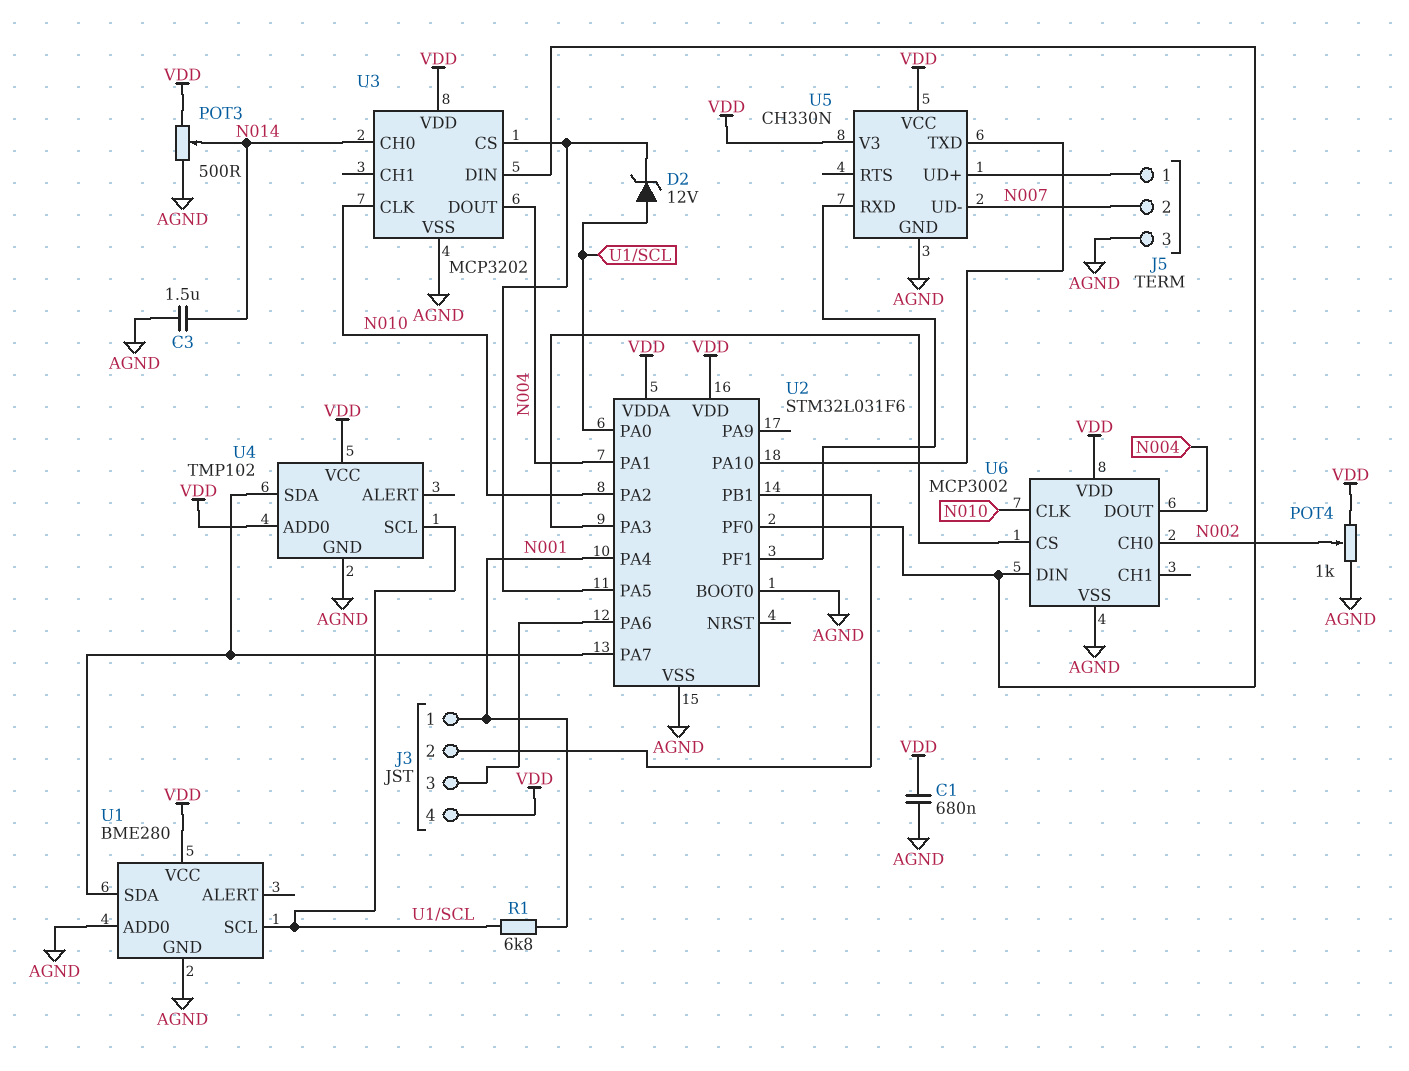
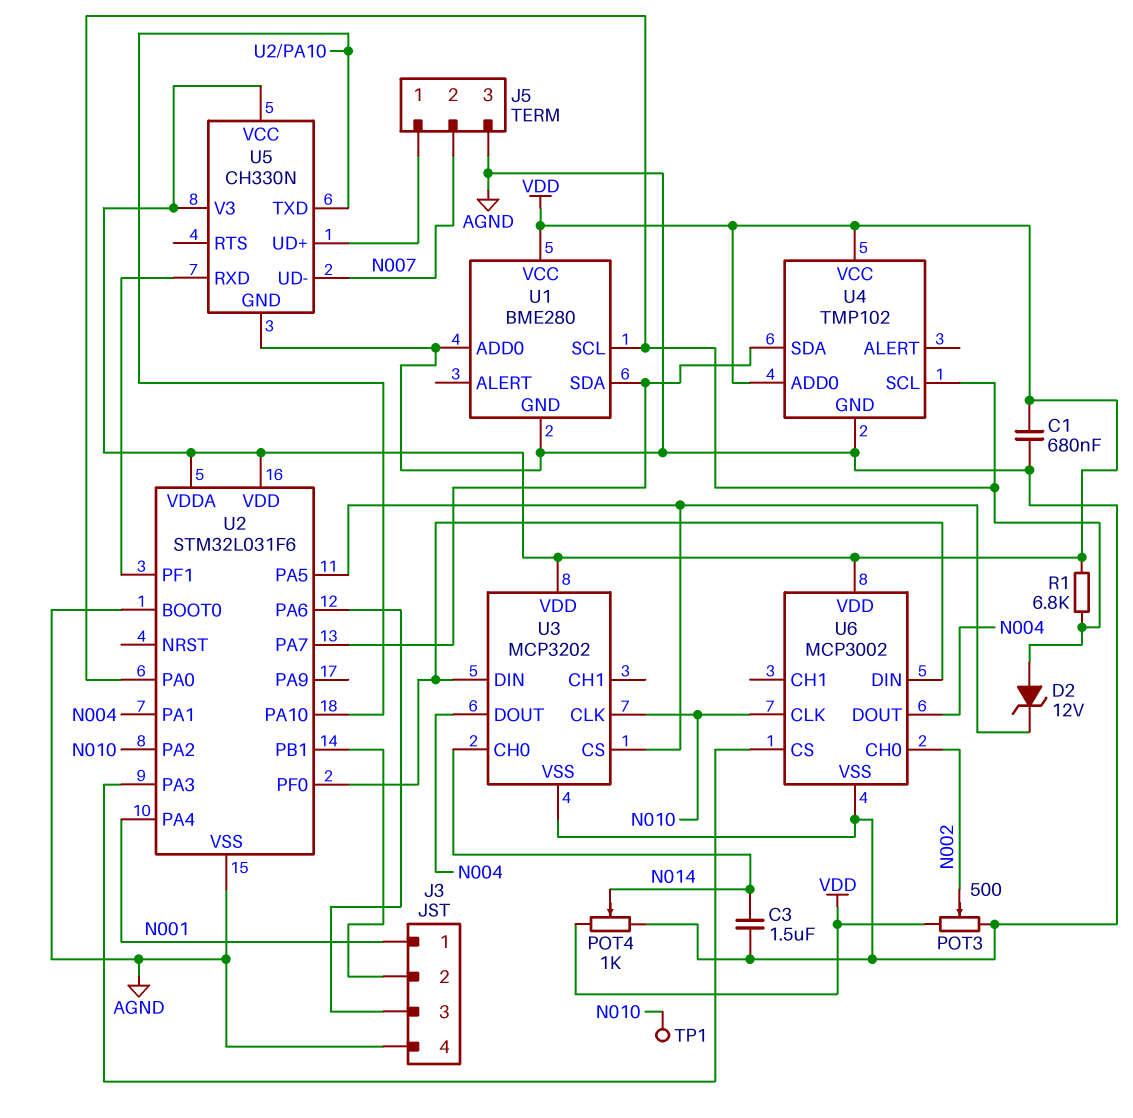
J3 pin 4: VDD -> AGND
POT3: 500 (AGND, VDD, wiper N014) -> 500 (AGND, VDD, wiper N002)
POT4: 1k (AGND, VDD, wiper N002) -> 1k (AGND, VDD, wiper N014)
R1: 6.8k (N001, U1/SCL) -> 6.8k (U1/SCL, VDD)
TP1: none -> test point (N010)

